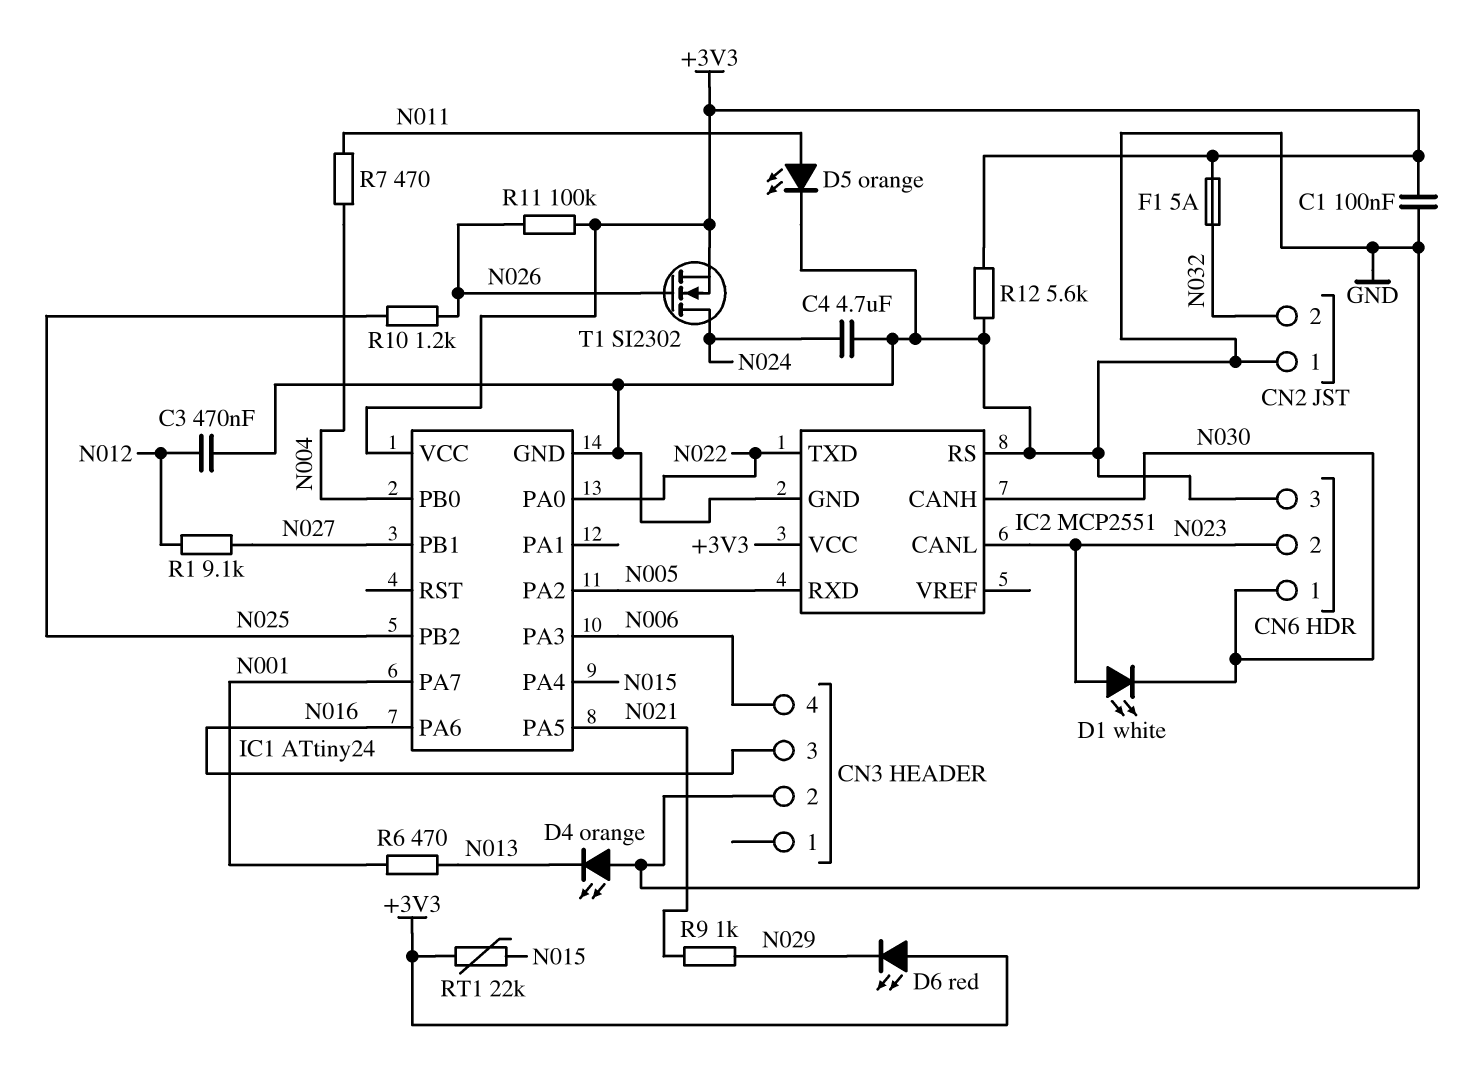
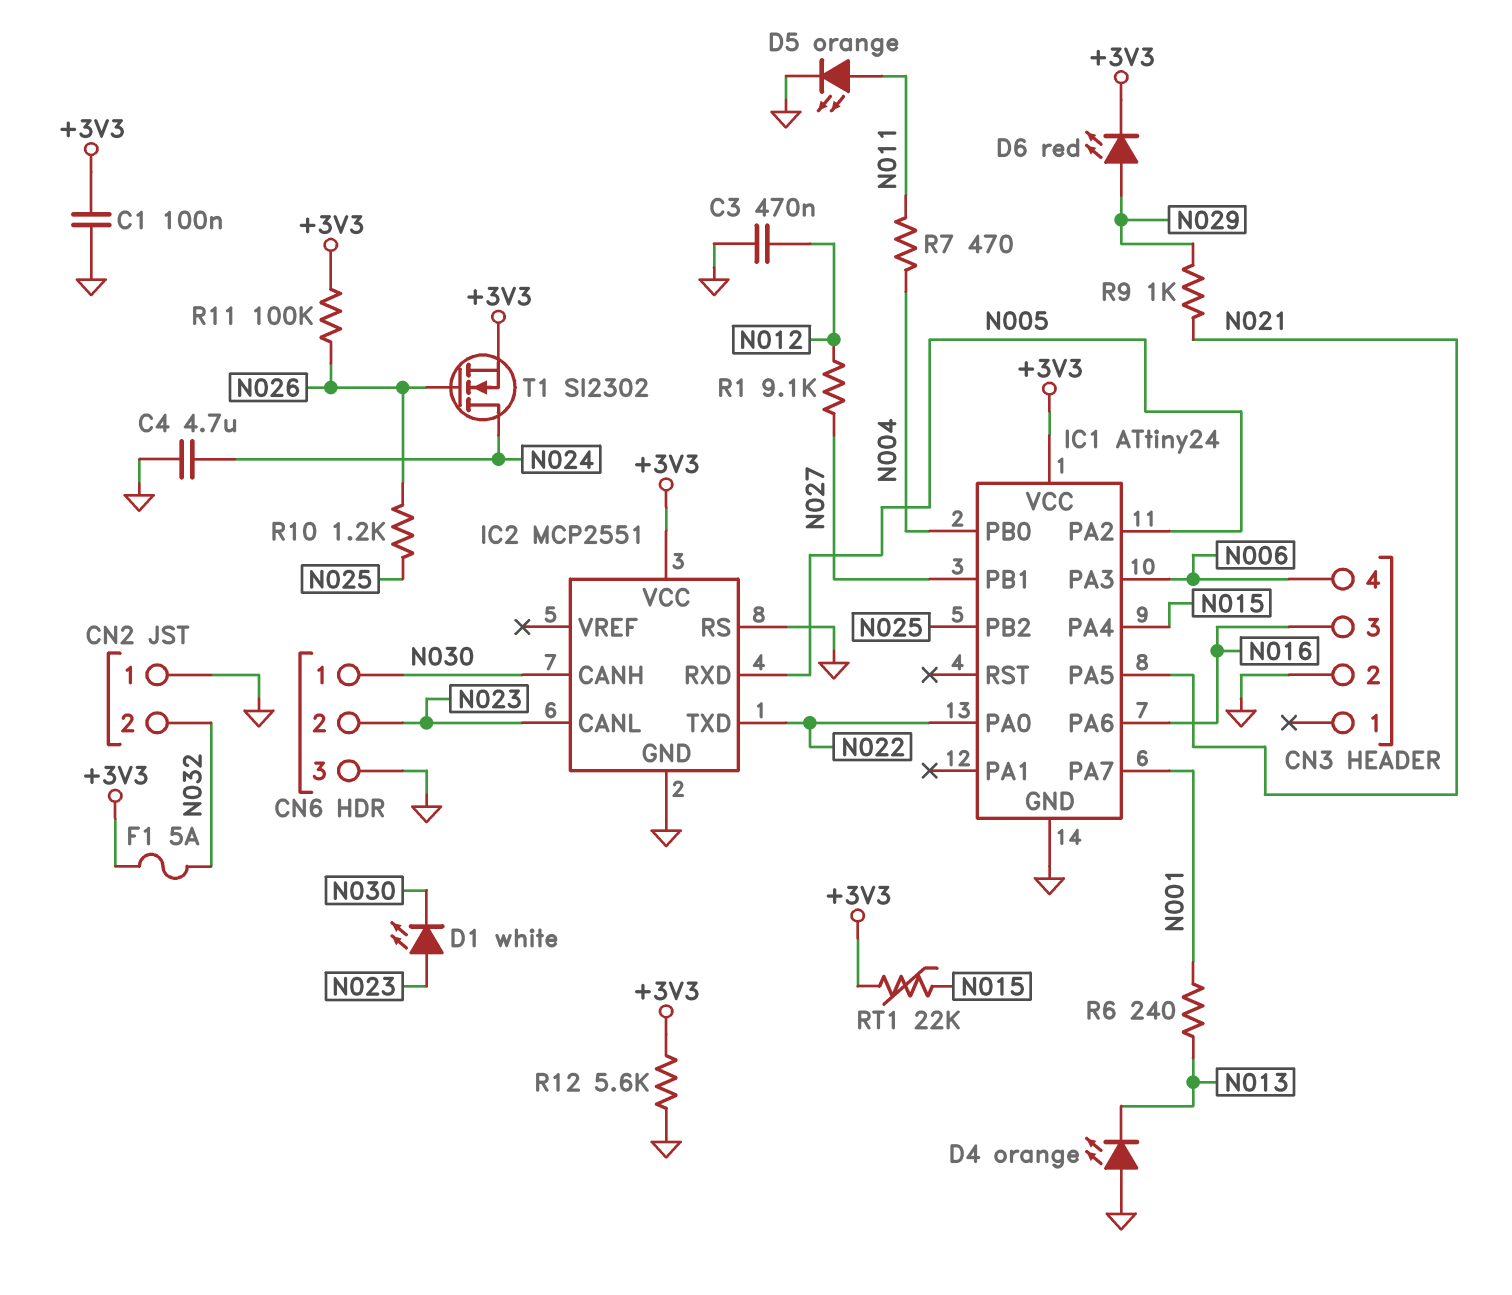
D6: LED red (A +3V3, K N029) -> LED red (A N029, K +3V3)
R6: 470 (N001, N013) -> 240 (N001, N013)

